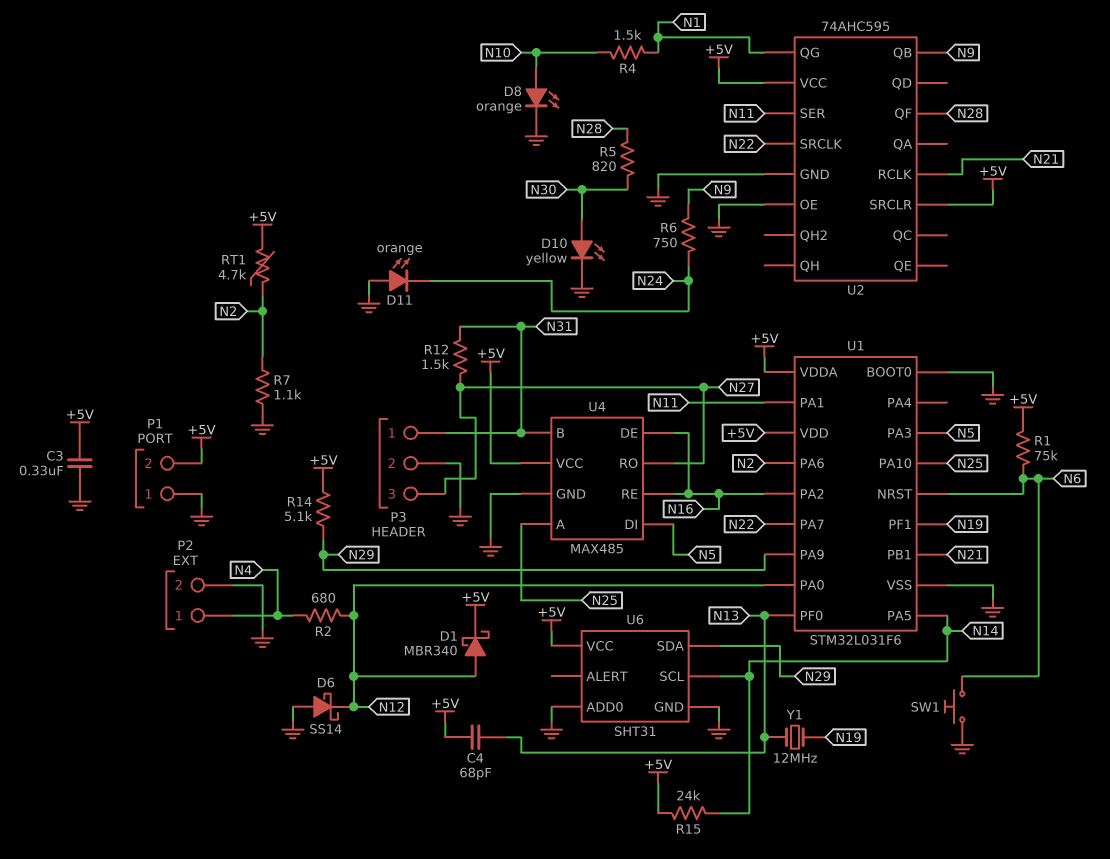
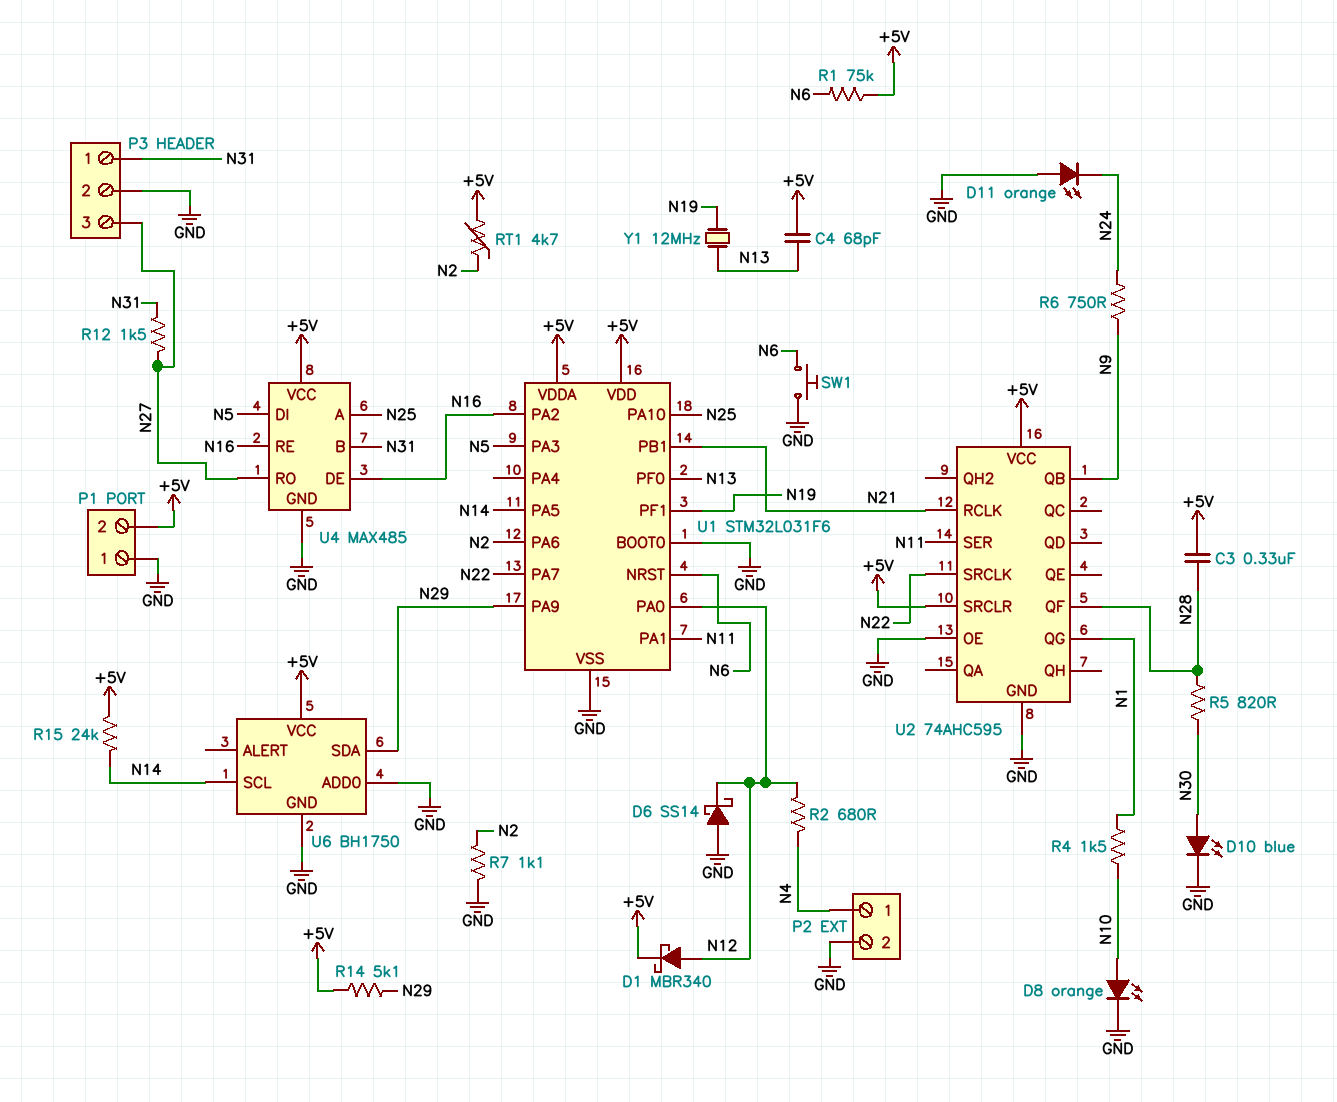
C3: 330nF (+5V, GND) -> 330nF (+5V, N28)
D10: LED yellow (A N30, K GND) -> LED blue (A N30, K GND)
U6: SHT31 -> BH1750

